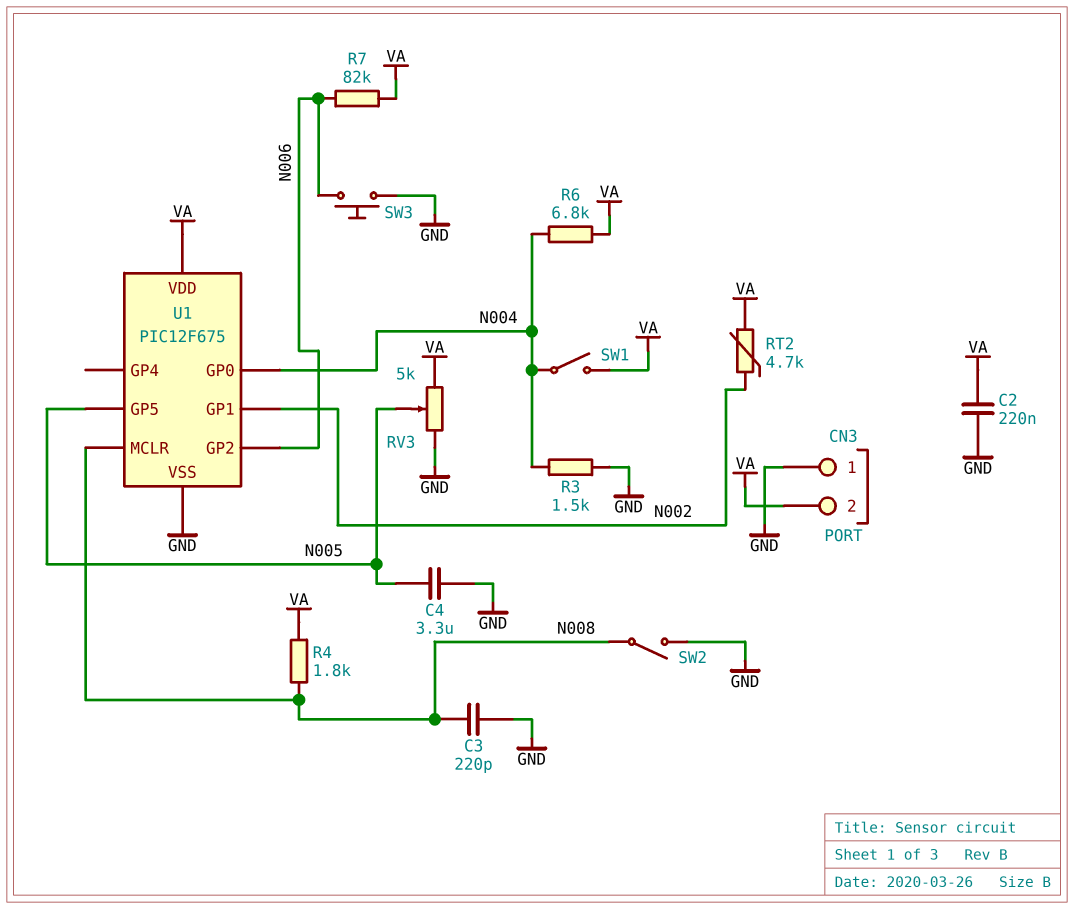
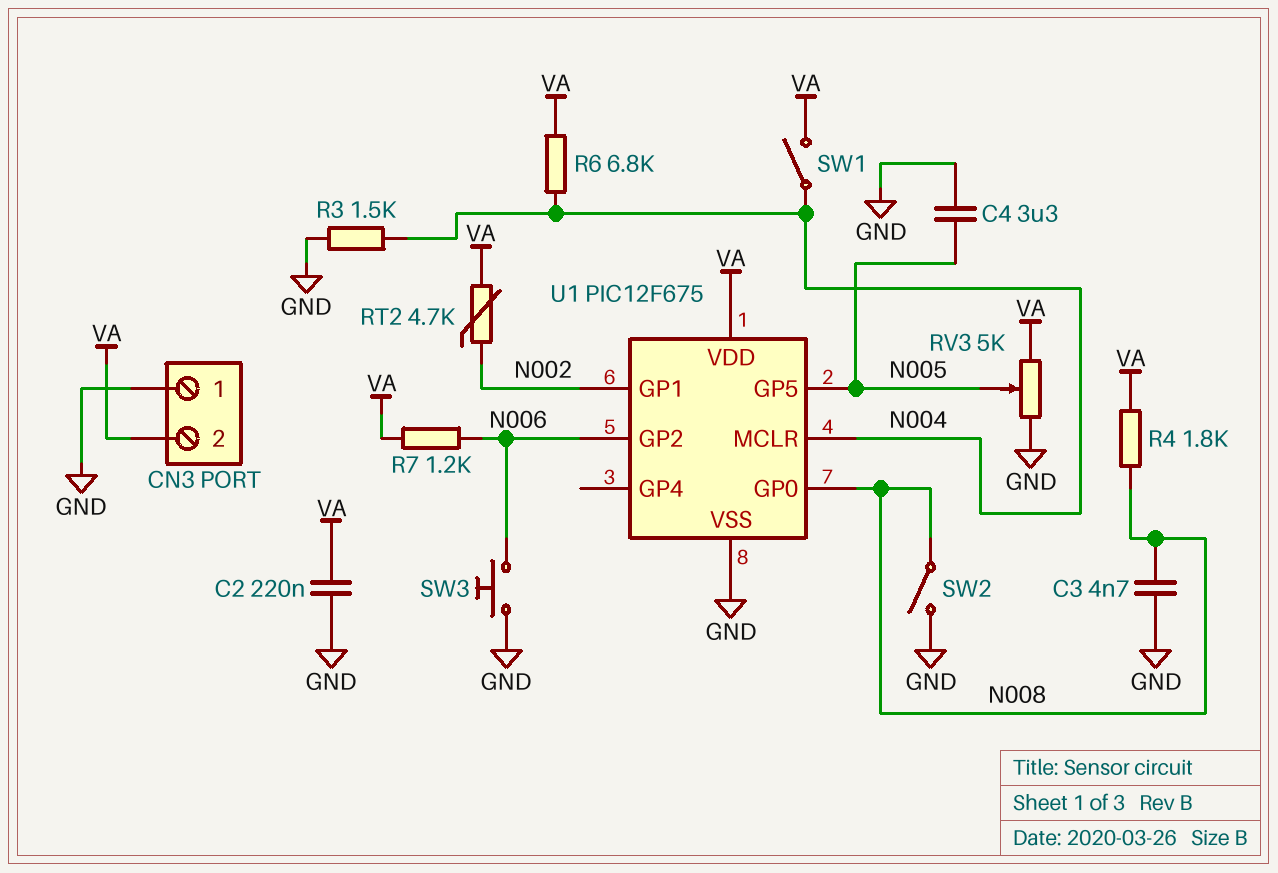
C3: 220pF (GND, N008) -> 4.7nF (GND, N008)
R7: 82k (N006, VA) -> 1.2k (N006, VA)
U1 pin GP0: N004 -> N008
U1 pin MCLR: N008 -> N004

